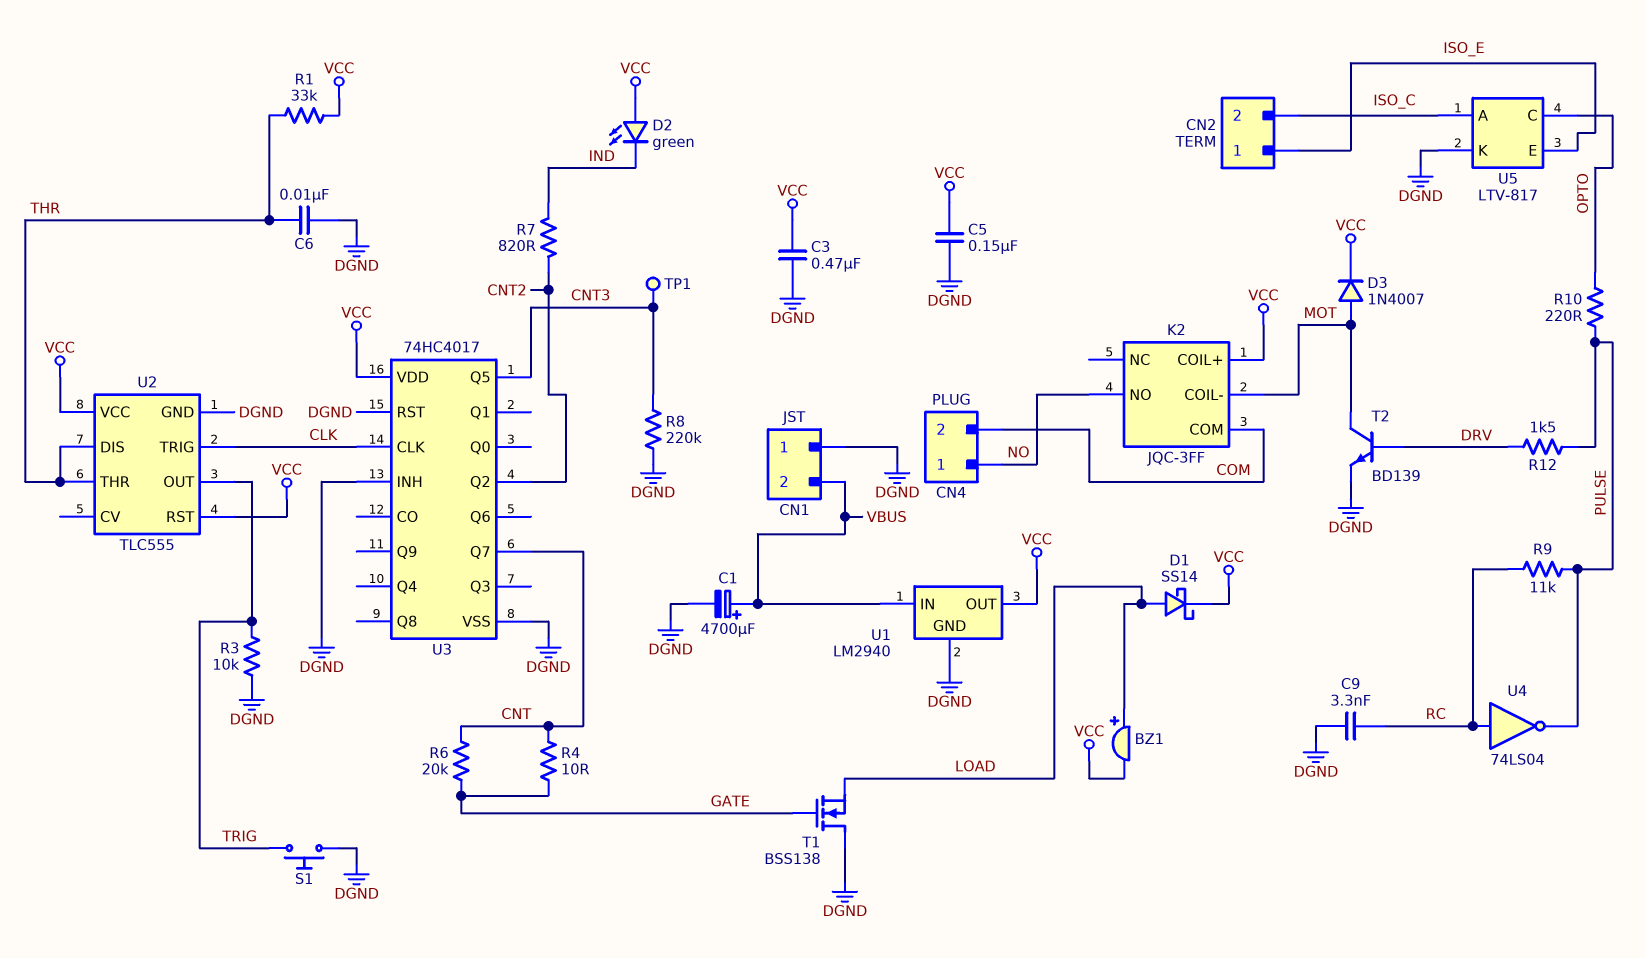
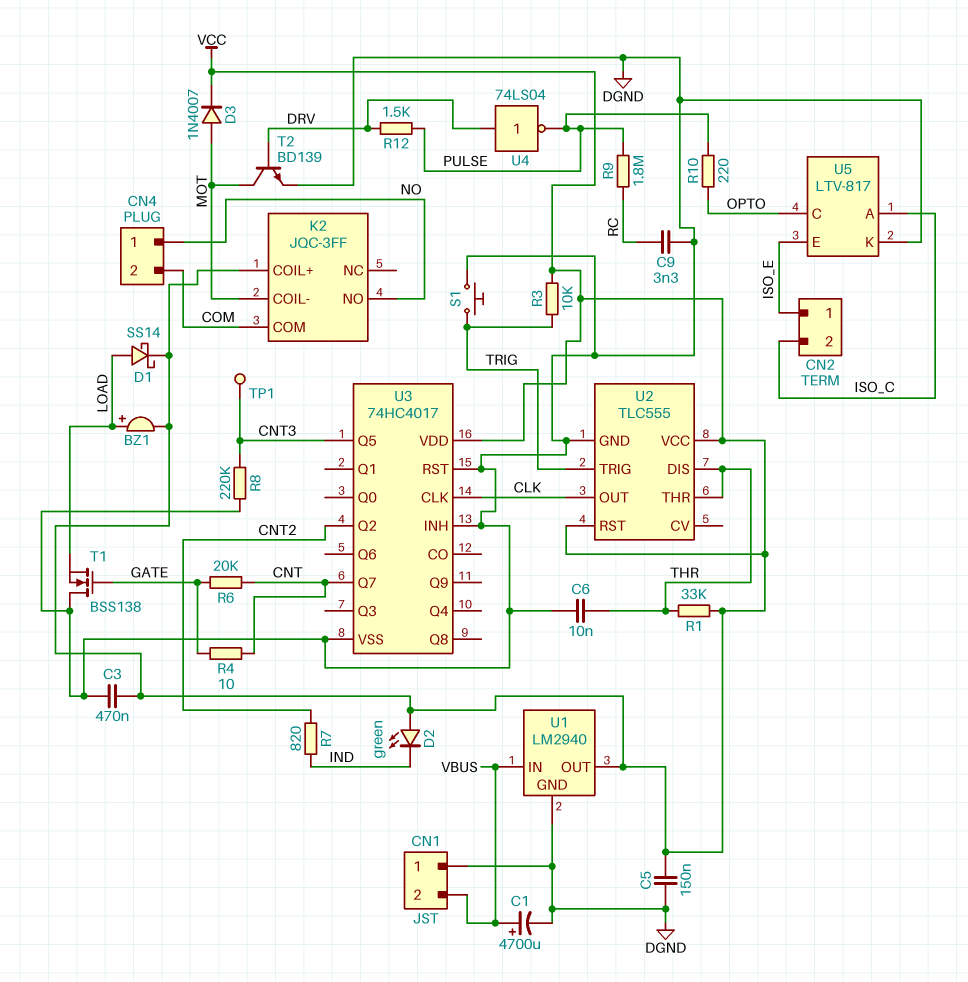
R3: 10k (DGND, TRIG) -> 10k (TRIG, VCC)
R9: 11k (PULSE, RC) -> 1.8M (PULSE, RC)
U2 pin OUT: TRIG -> CLK
U2 pin TRIG: CLK -> TRIG
U4: NOT 74LS04 (in RC, out PULSE) -> NOT 74LS04 (in DRV, out PULSE)

